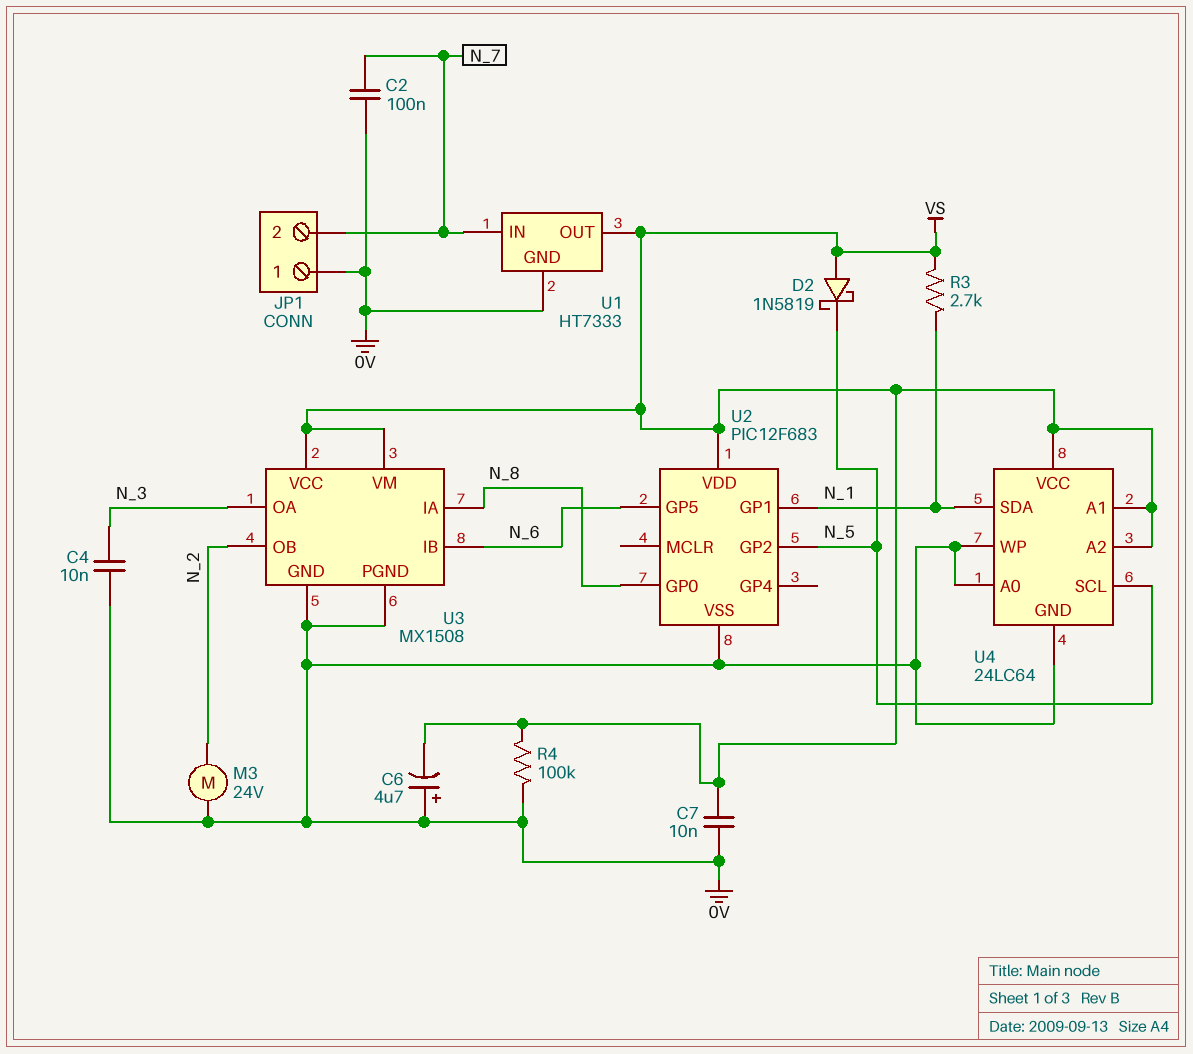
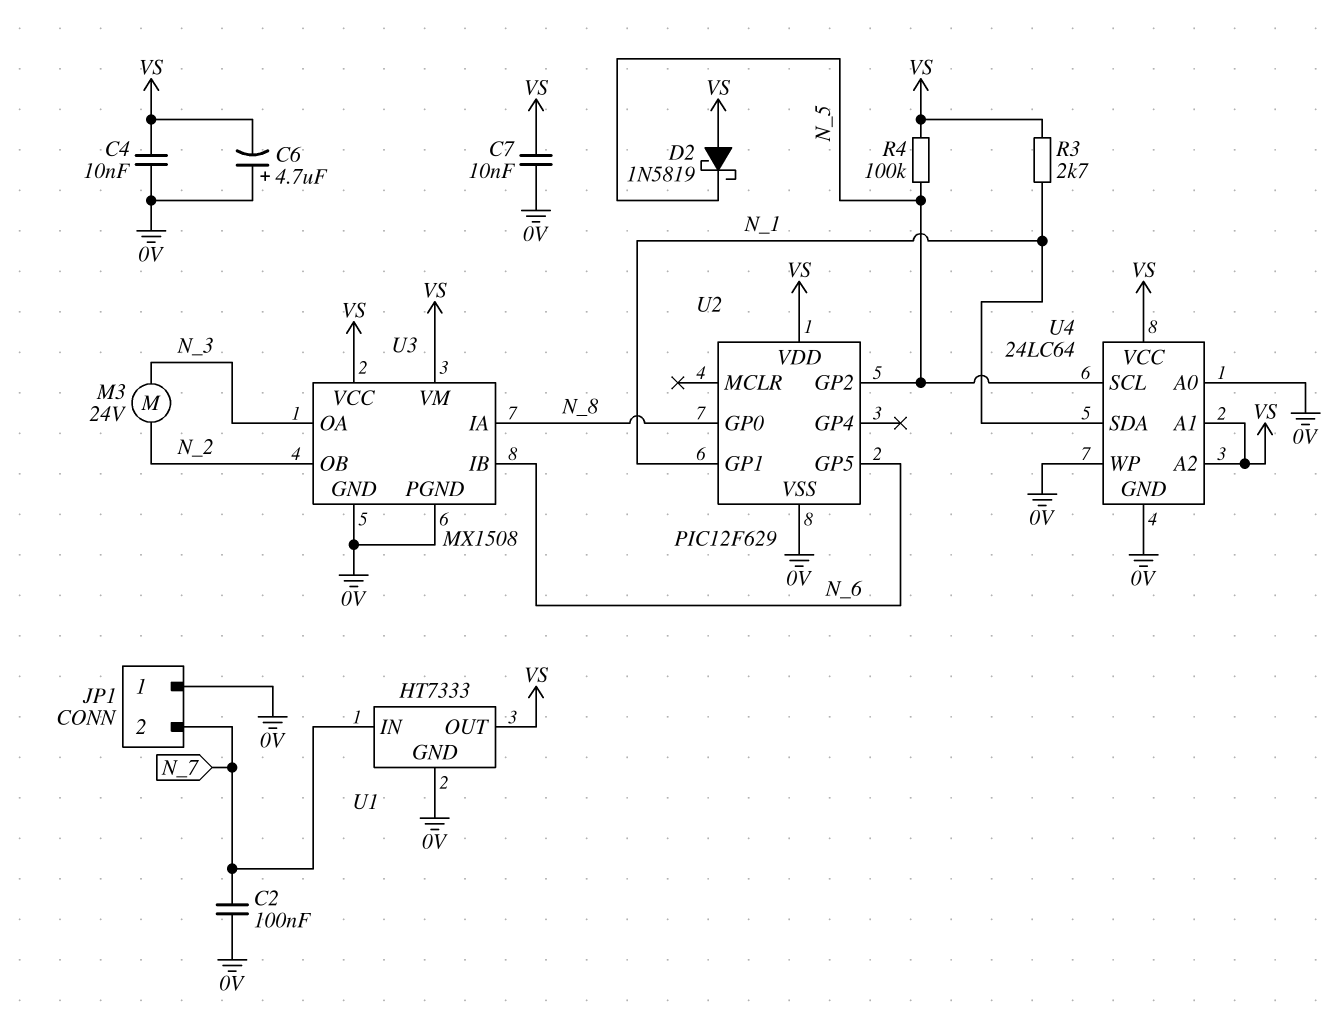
C4: 10nF (0V, N_3) -> 10nF (0V, VS)
M3: motor 24V (0V, N_2) -> motor 24V (N_2, N_3)
R4: 100k (0V, VS) -> 100k (N_5, VS)
U2: PIC12F683 -> PIC12F629

